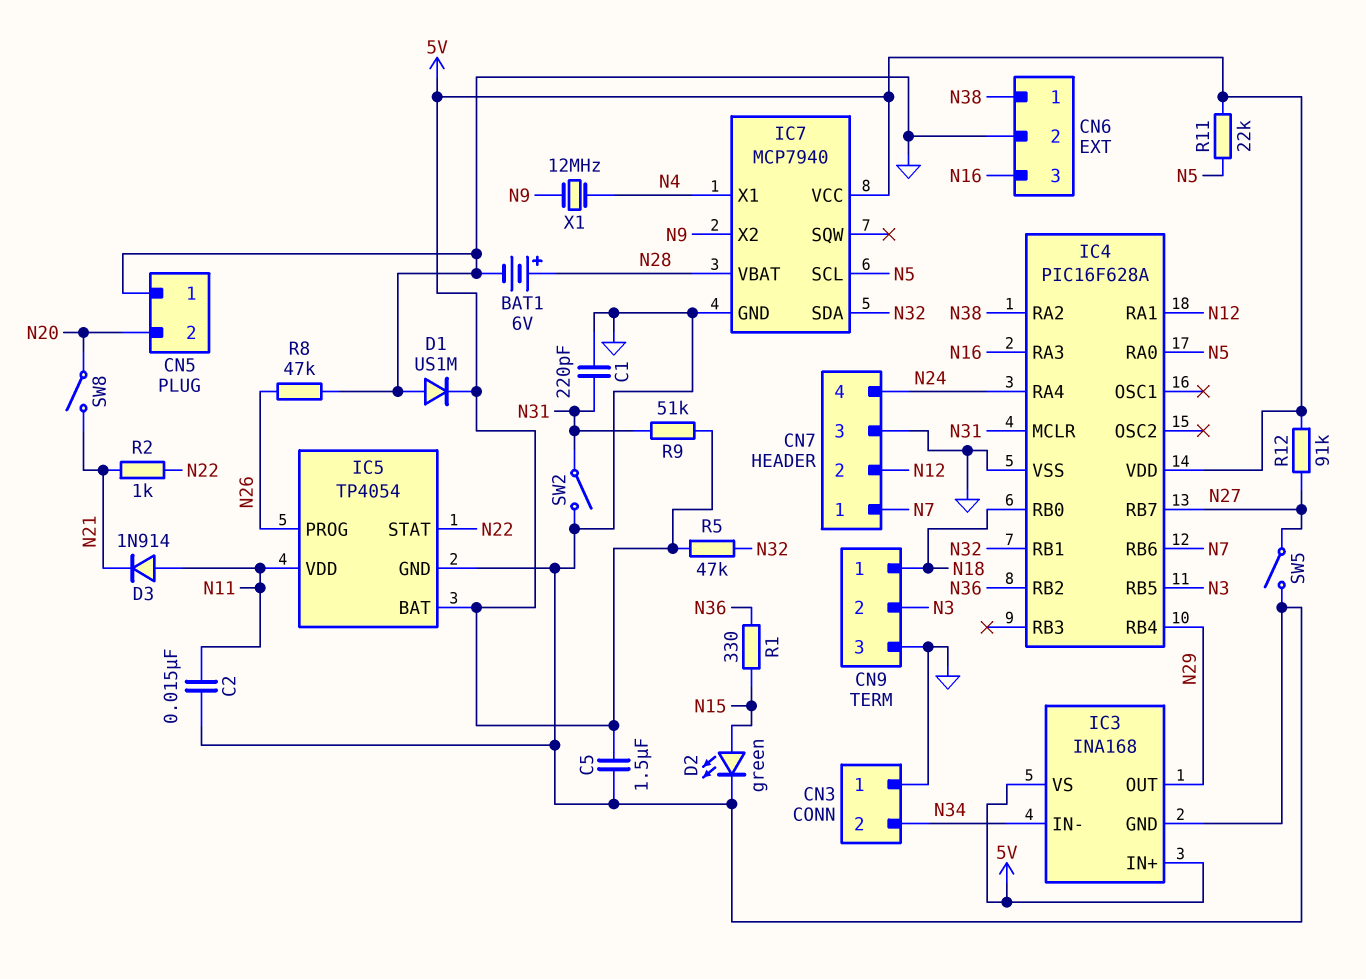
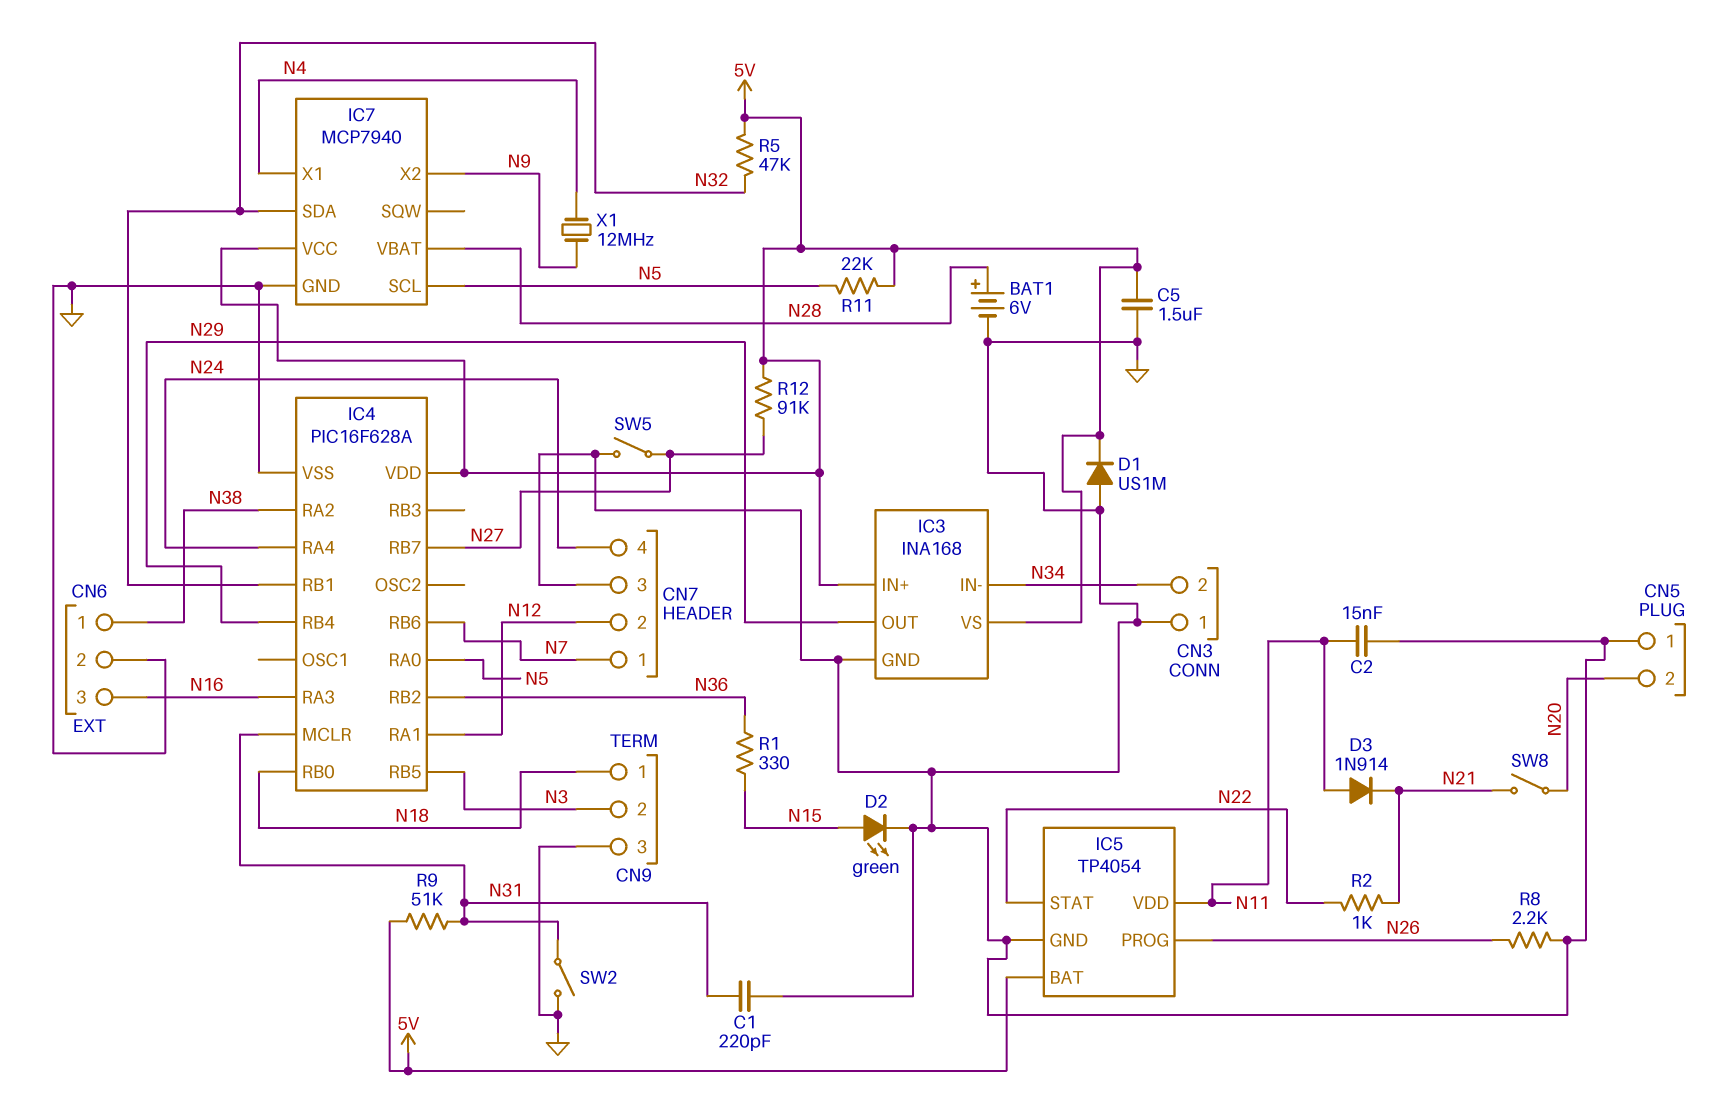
R8: 47k (GND, N26) -> 2.2k (GND, N26)

